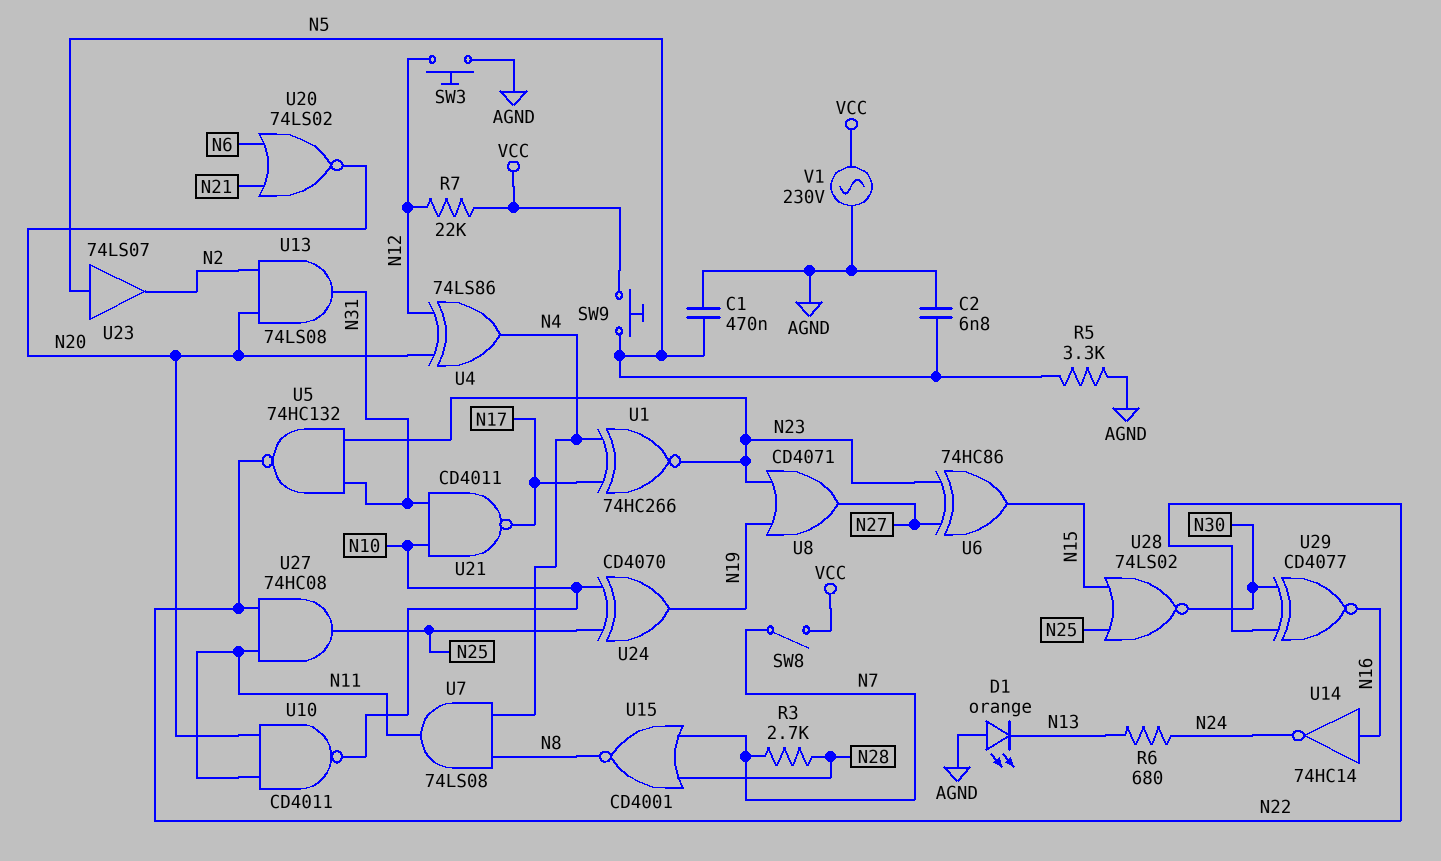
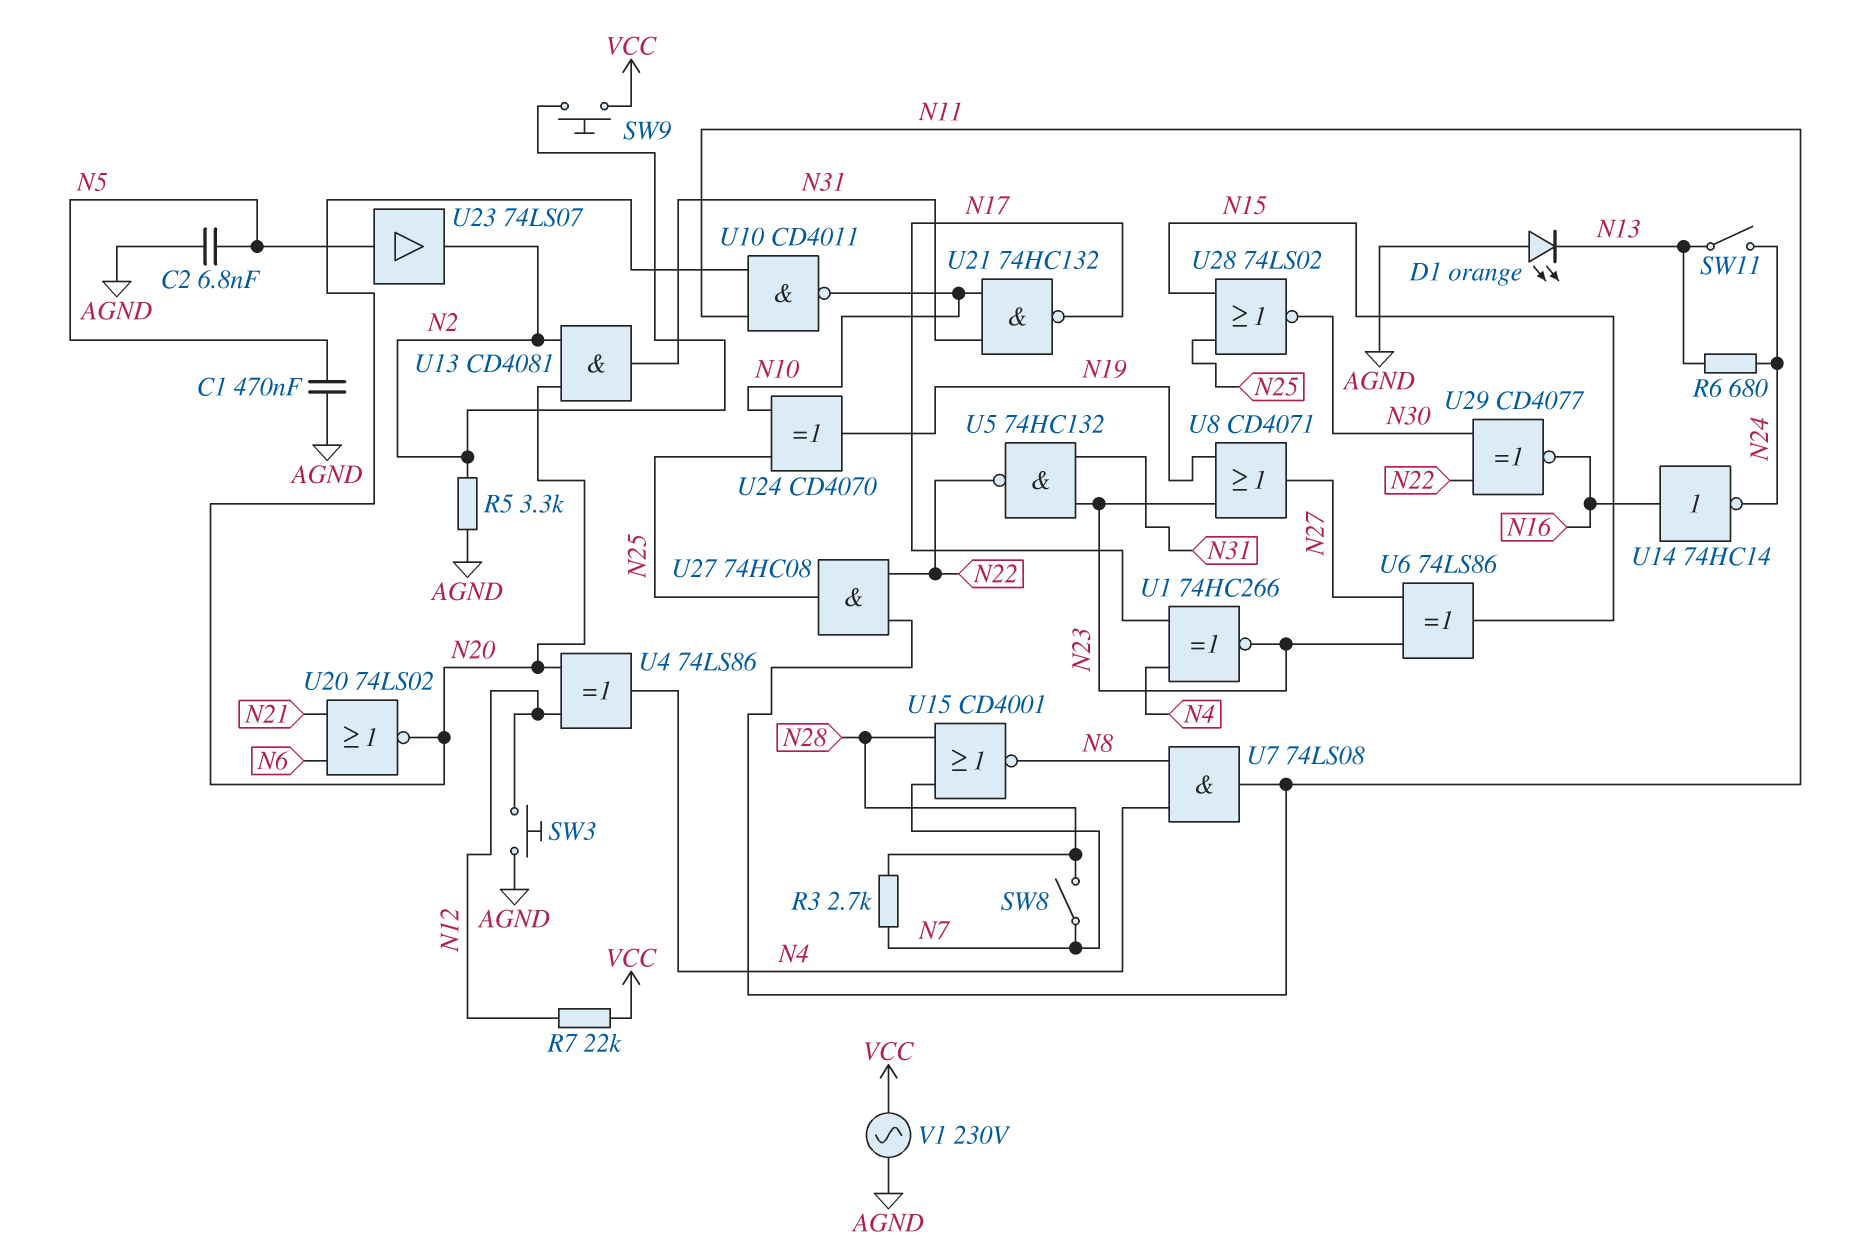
R5: 3.3k (AGND, N5) -> 3.3k (AGND, N2)
SW8: switch (N7, VCC) -> switch (N7, N28)
SW9: button (N5, VCC) -> button (N2, VCC)
SW11: none -> switch (N13, N24)
U6: XOR 74HC86 (in N23, in N27, out N15) -> XOR 74LS86 (in N23, in N27, out N15)
U13: AND 74LS08 (in N2, in N20, out N31) -> AND CD4081 (in N2, in N20, out N31)
U21: NAND CD4011 (in N10, in N31, out N17) -> NAND 74HC132 (in N10, in N31, out N17)

